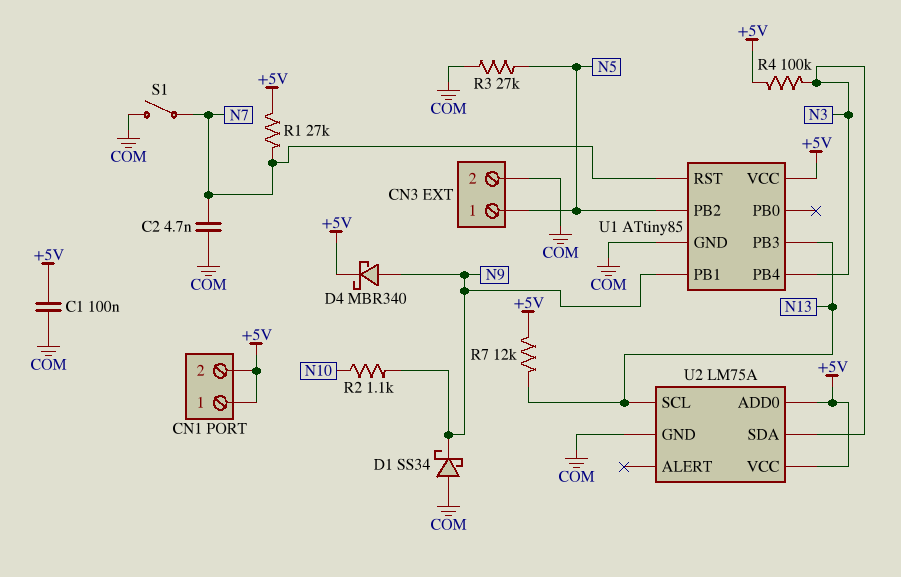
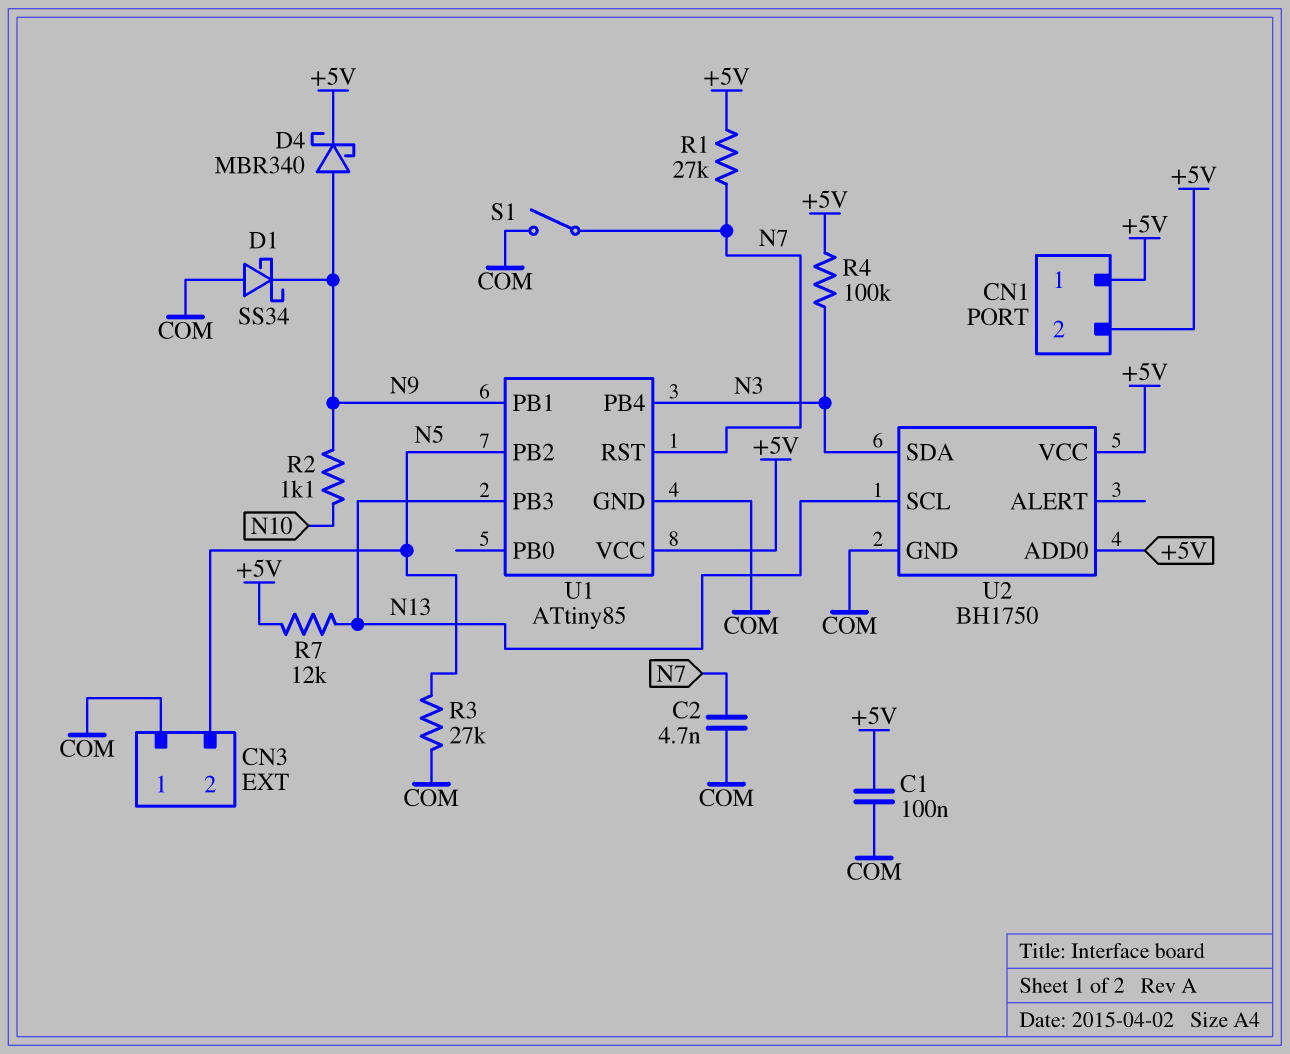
CN3 pin 1: N5 -> COM
CN3 pin 2: COM -> N5
U2: LM75A -> BH1750

